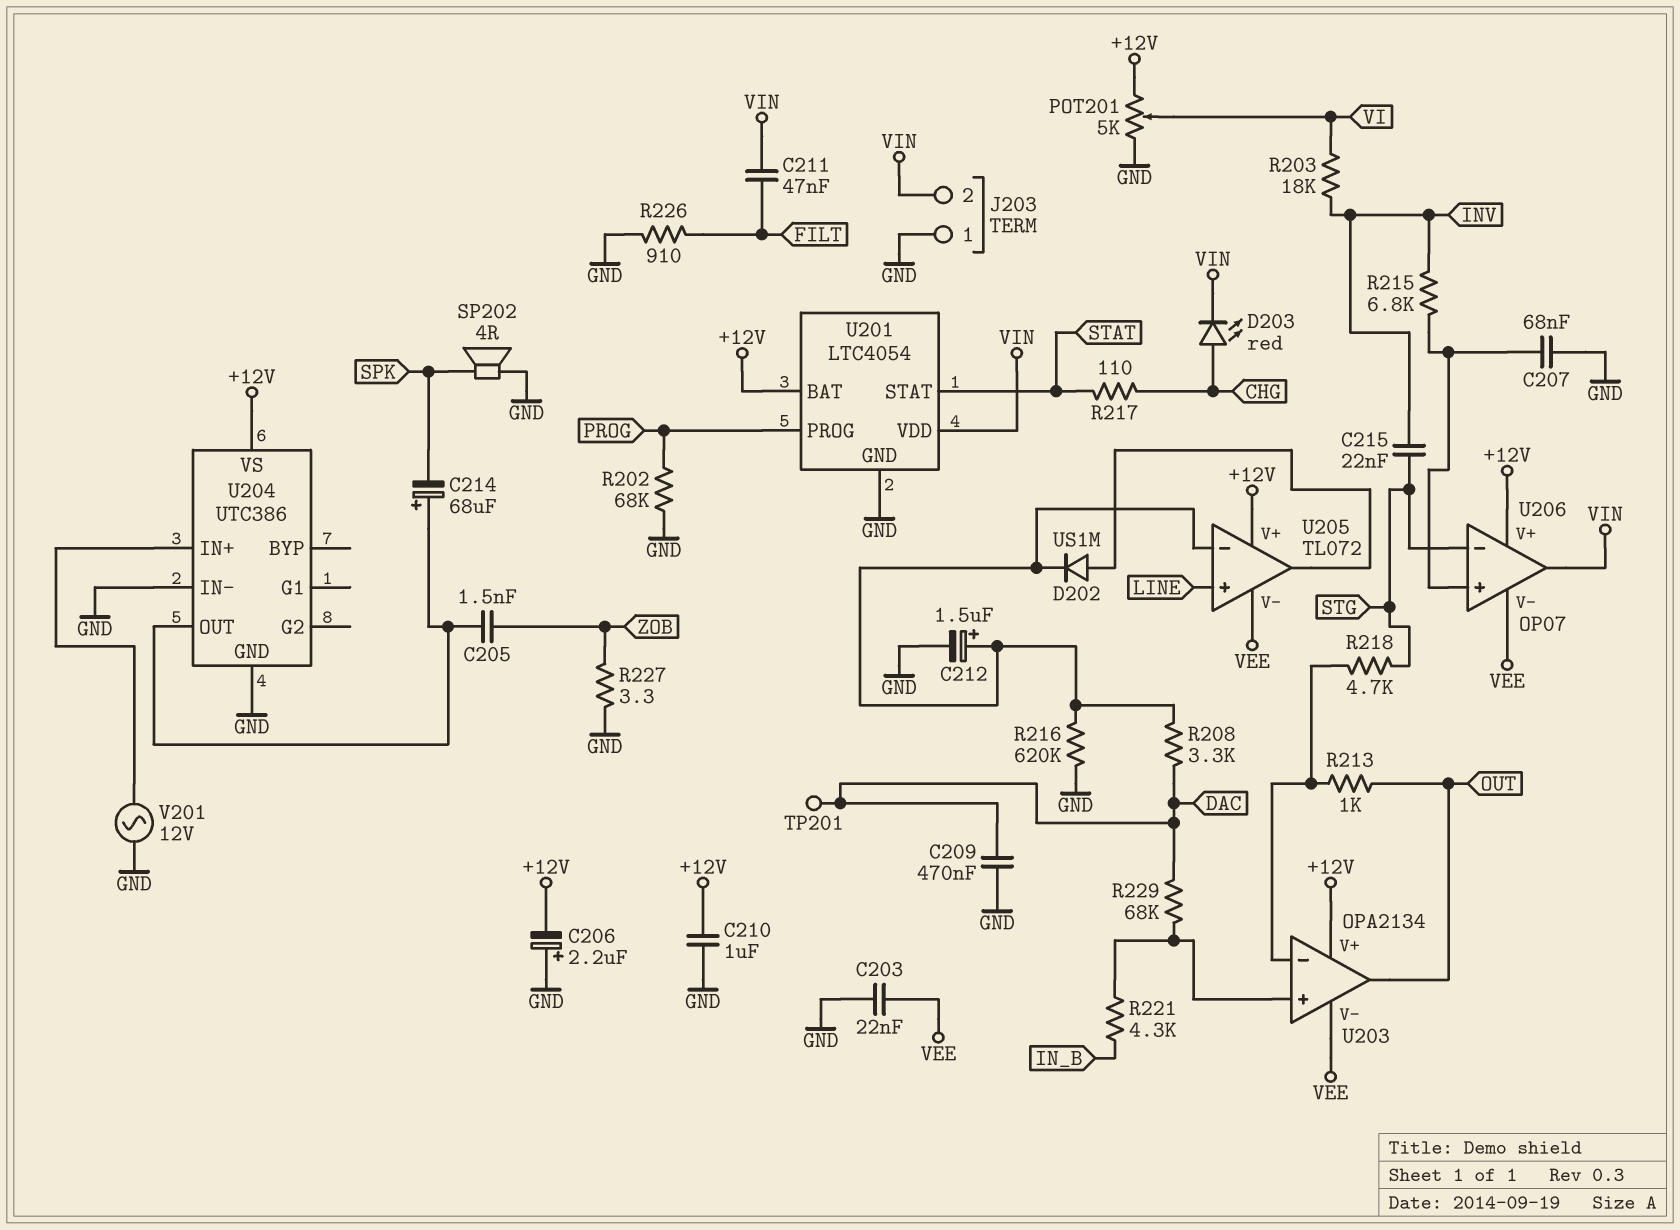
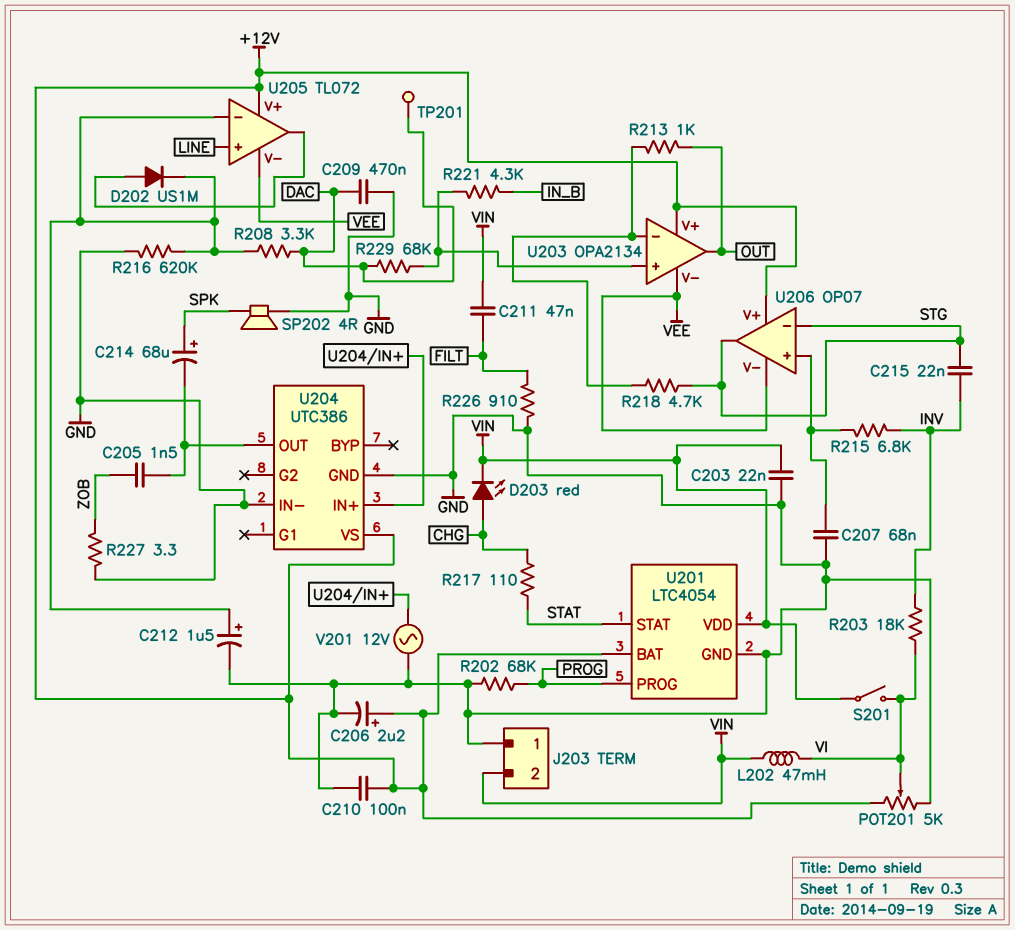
C203: 22nF (GND, VEE) -> 22nF (GND, VIN)
C206: 2.2uF (plus GND, minus +12V) -> 2.2uF (plus +12V, minus GND)
C210: 1uF (+12V, GND) -> 100nF (+12V, GND)
C214: 68uF (plus U204/OUT, minus SPK) -> 68uF (plus SPK, minus U204/OUT)
L202: none -> 47mH (VI, VIN)
S201: none -> switch (VI, VIN)
U206 pin out: VIN -> STG

